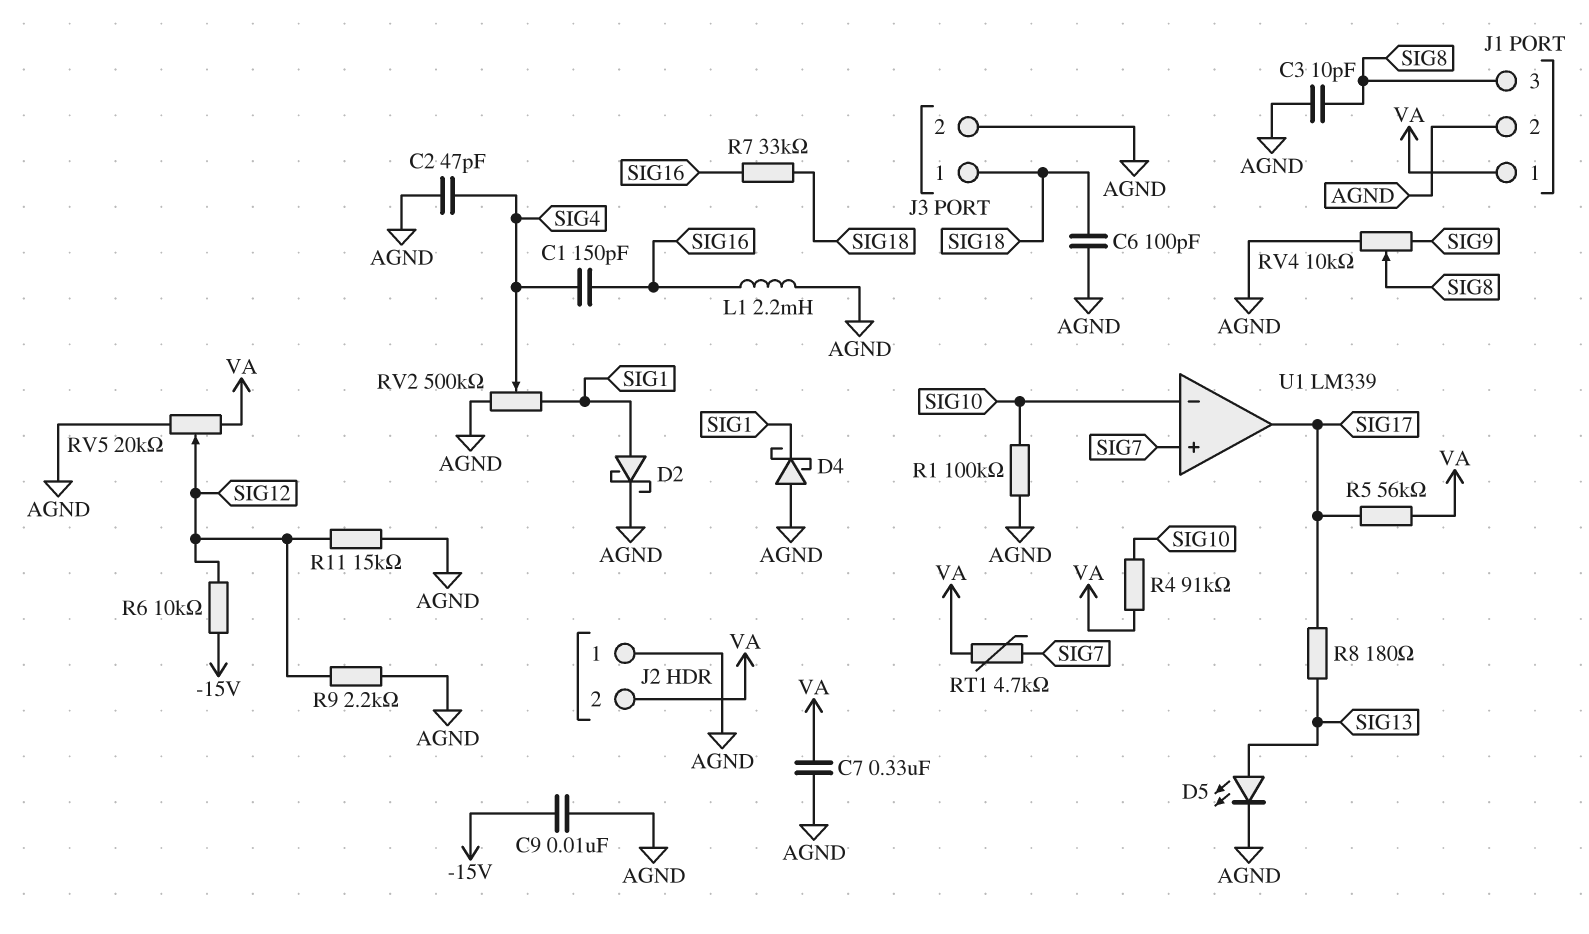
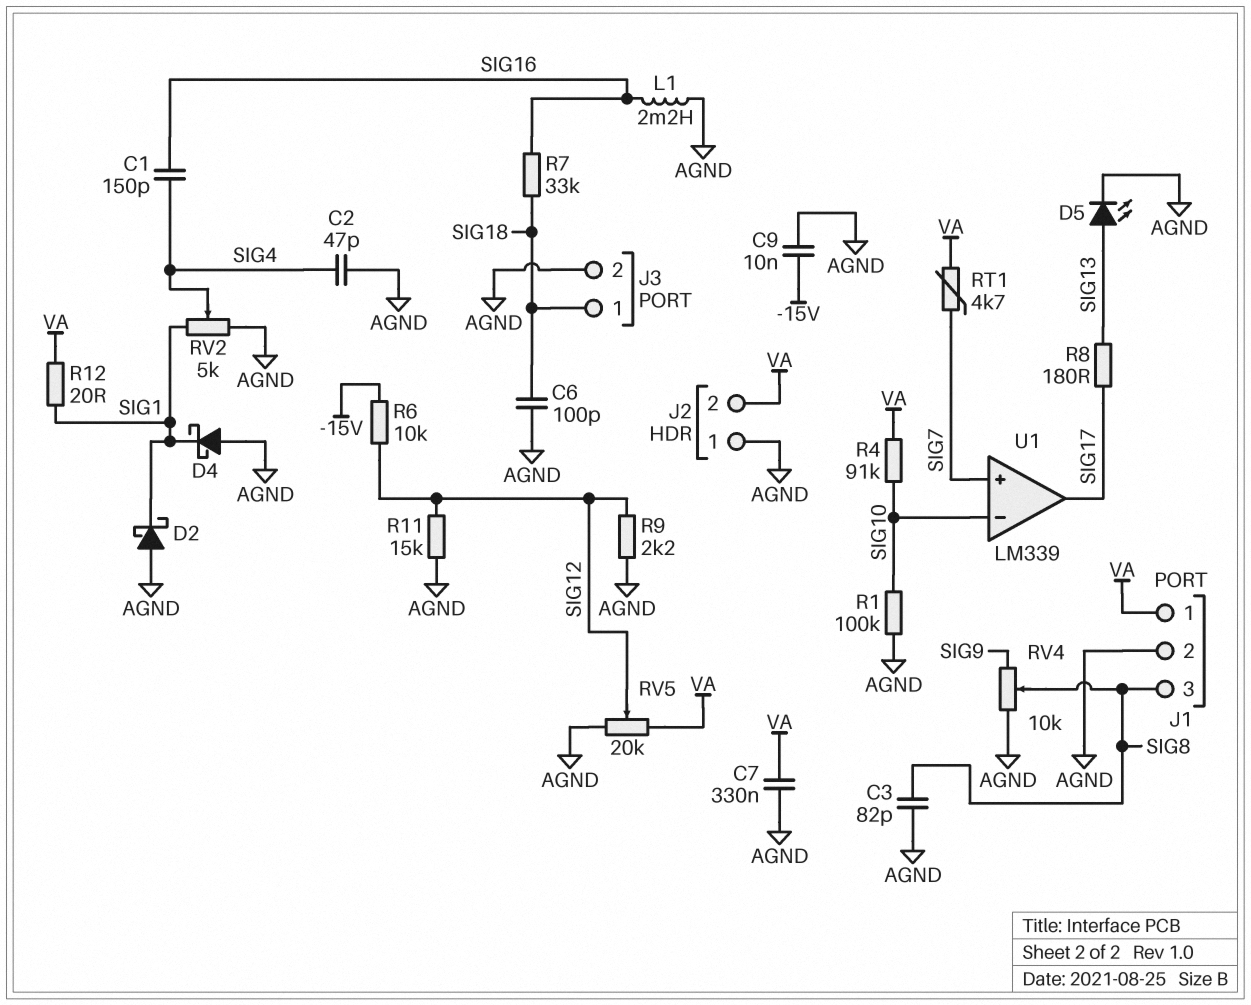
C3: 10pF (AGND, SIG8) -> 82pF (AGND, SIG8)
D2: schottky (A SIG1, K AGND) -> schottky (A AGND, K SIG1)
R5: 56k (SIG17, VA) -> none
R12: none -> 20 (SIG1, VA)
RV2: 500k (AGND, SIG1, wiper SIG4) -> 5k (AGND, SIG1, wiper SIG4)

